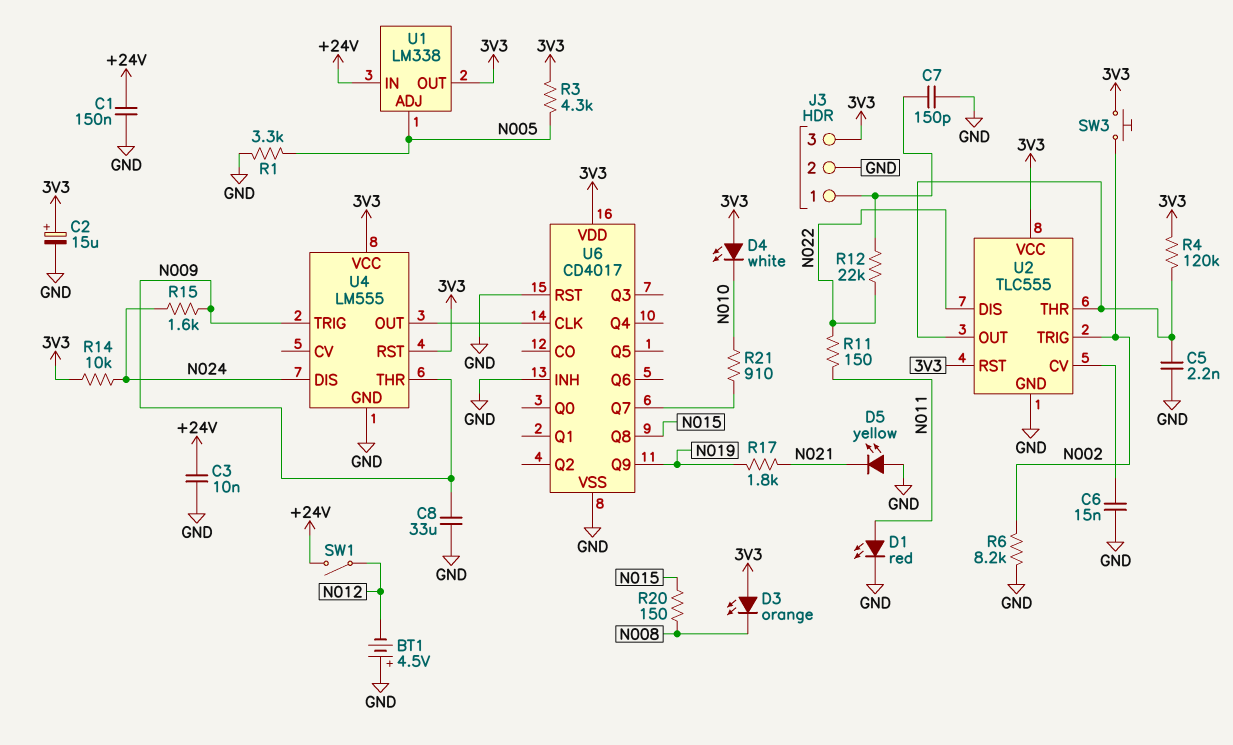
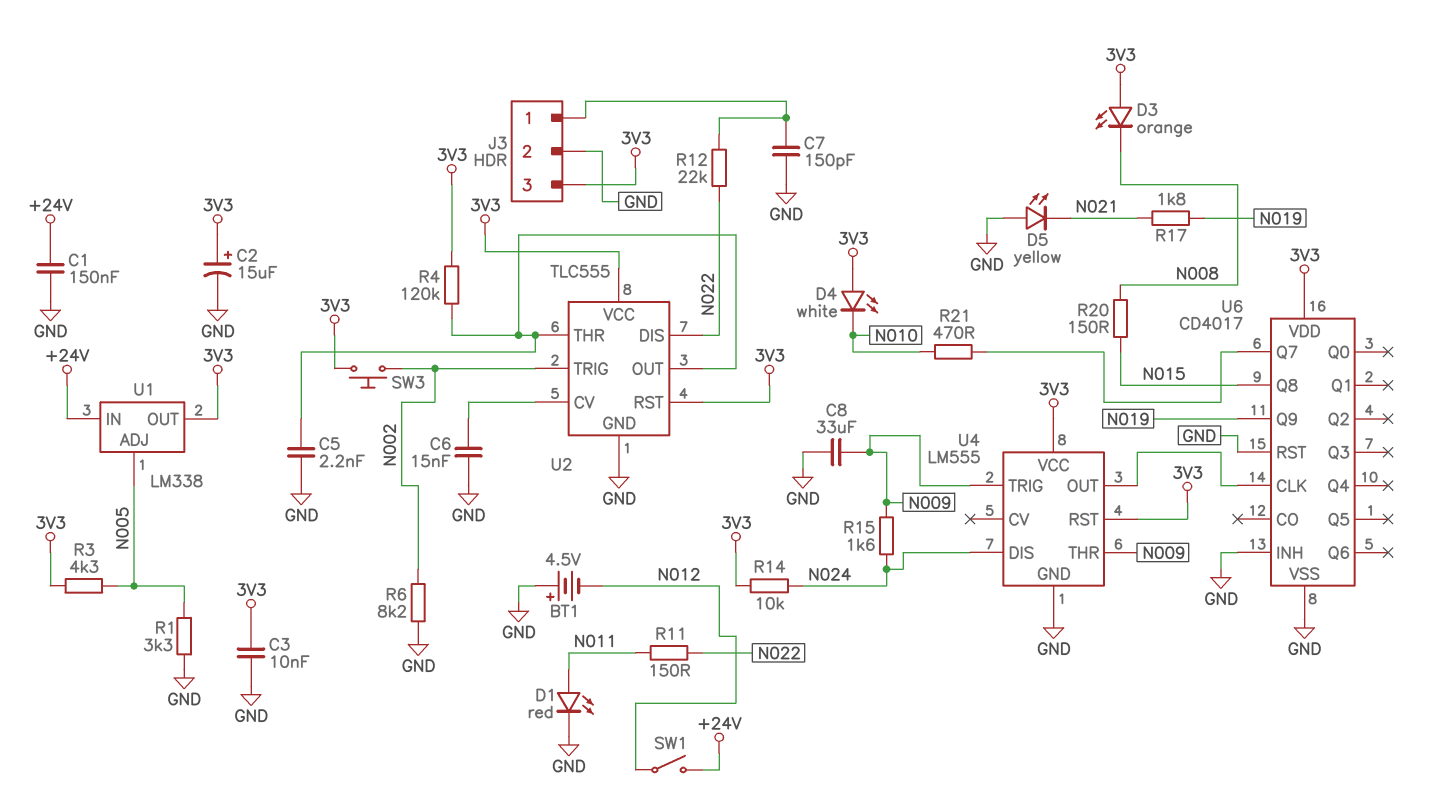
C3: 10nF (+24V, GND) -> 10nF (3V3, GND)
R21: 910 (N010, U6/Q7) -> 470 (N010, U6/Q7)

